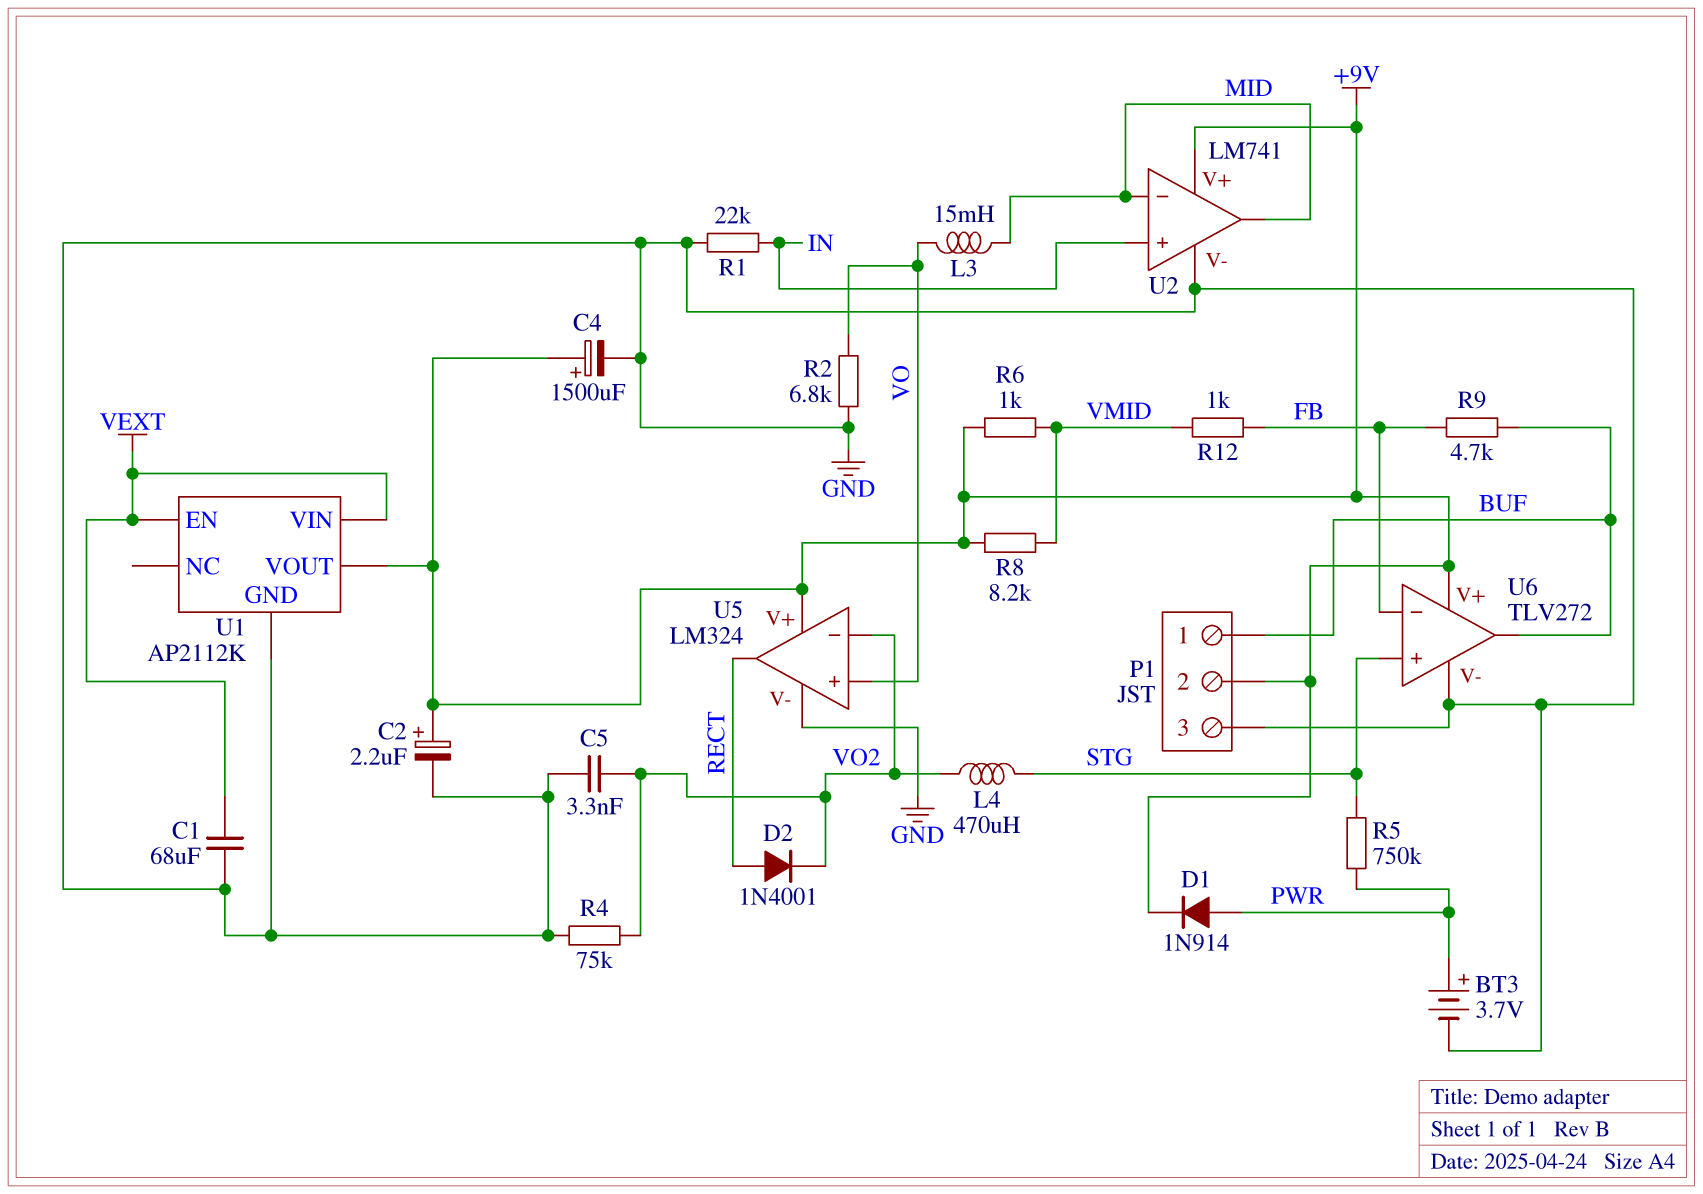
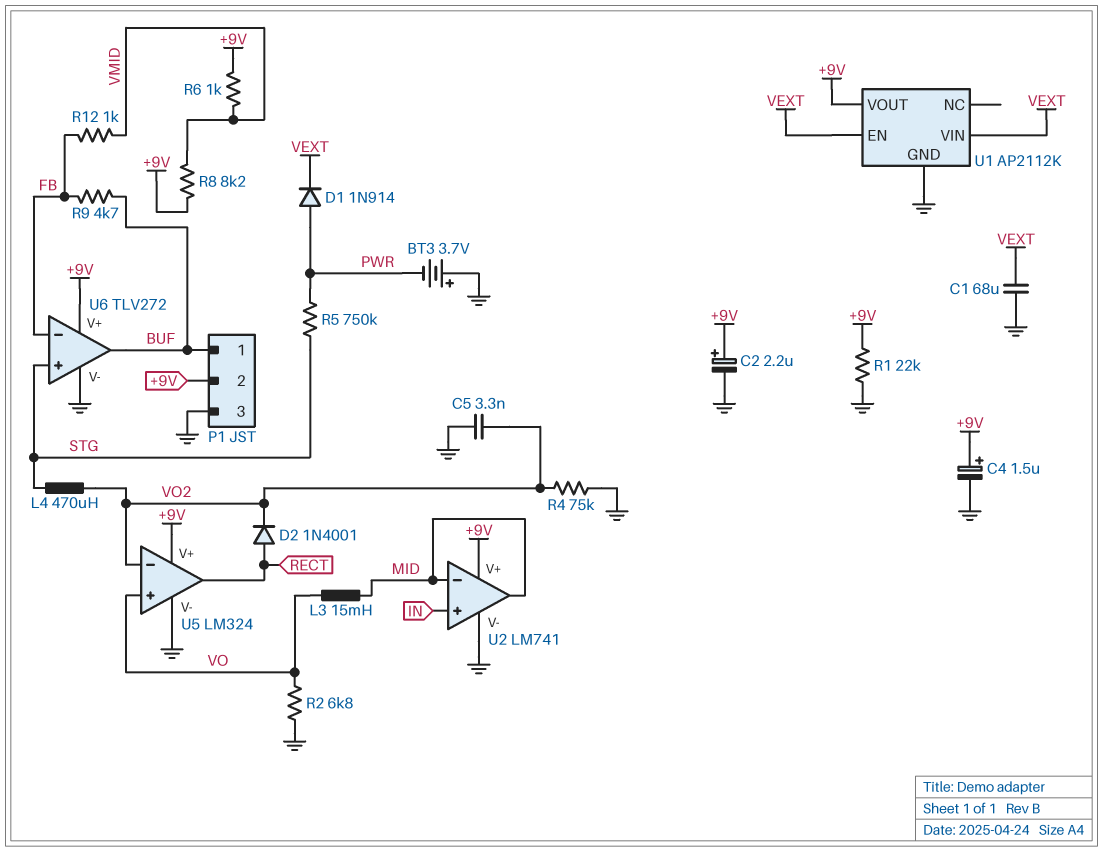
BT3: 3.7V (plus PWR, minus GND) -> 3.7V (plus GND, minus PWR)
C4: 1500uF (plus +9V, minus GND) -> 1.5uF (plus +9V, minus GND)
D1: diode 1N914 (A PWR, K +9V) -> diode 1N914 (A PWR, K VEXT)
R1: 22k (GND, IN) -> 22k (+9V, GND)

